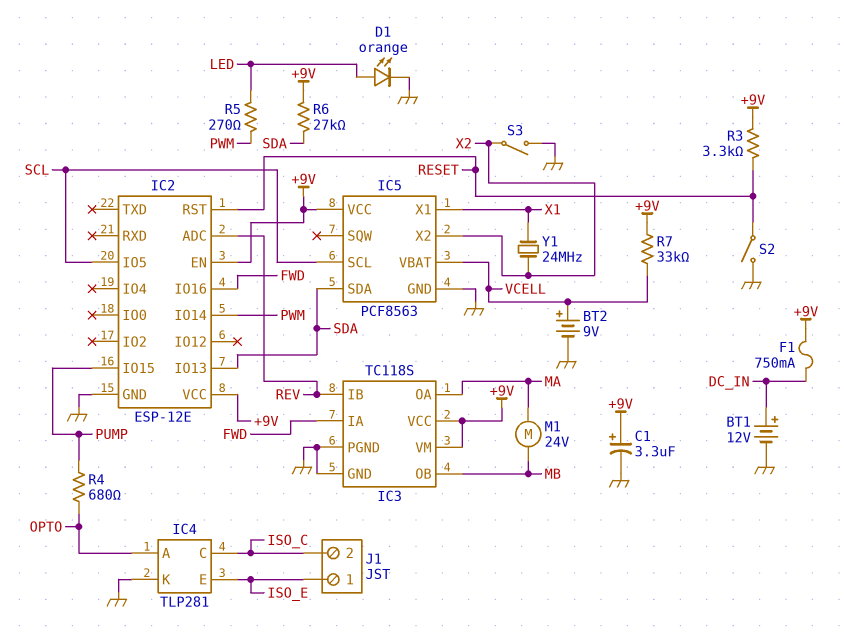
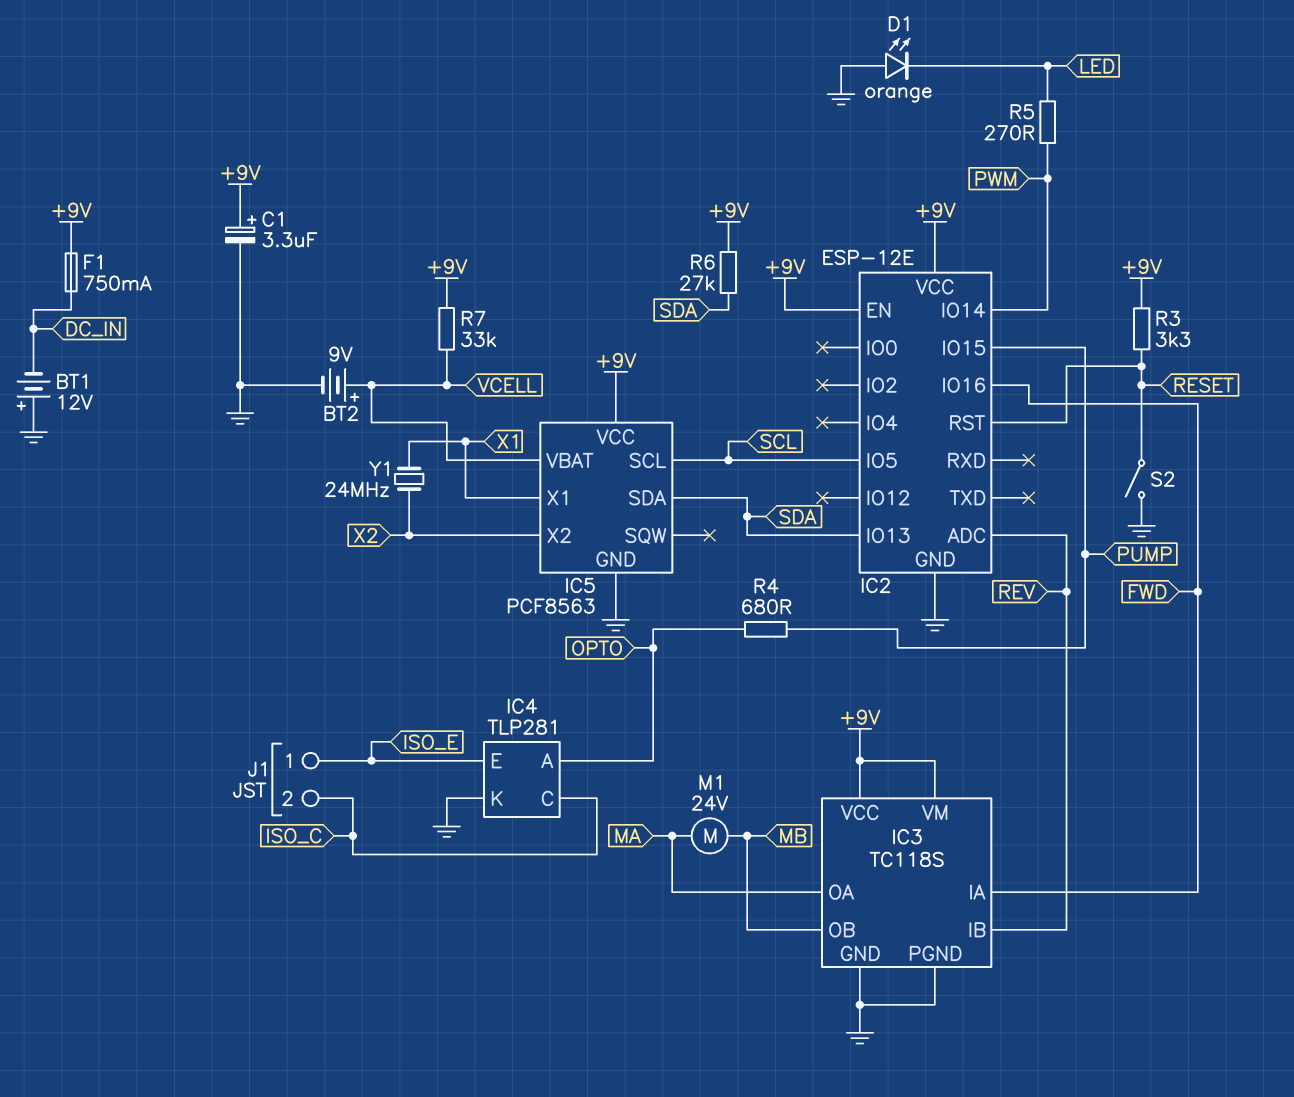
BT1: 12V (plus DC_IN, minus GND) -> 12V (plus GND, minus DC_IN)
D1: LED orange (A LED, K GND) -> LED orange (A GND, K LED)
S3: switch (GND, X2) -> none

